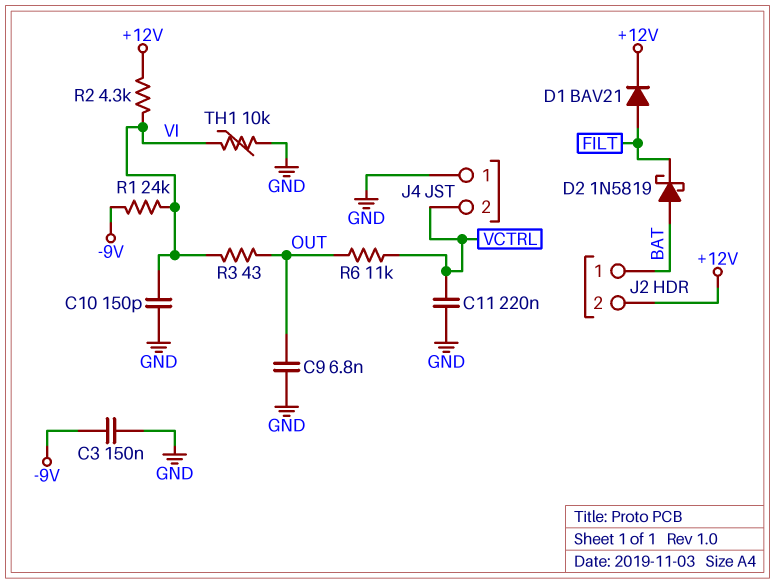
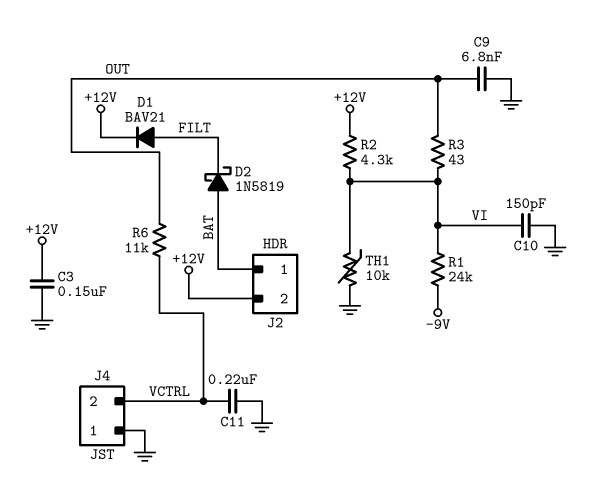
C3: 150nF (-9V, GND) -> 150nF (+12V, GND)

